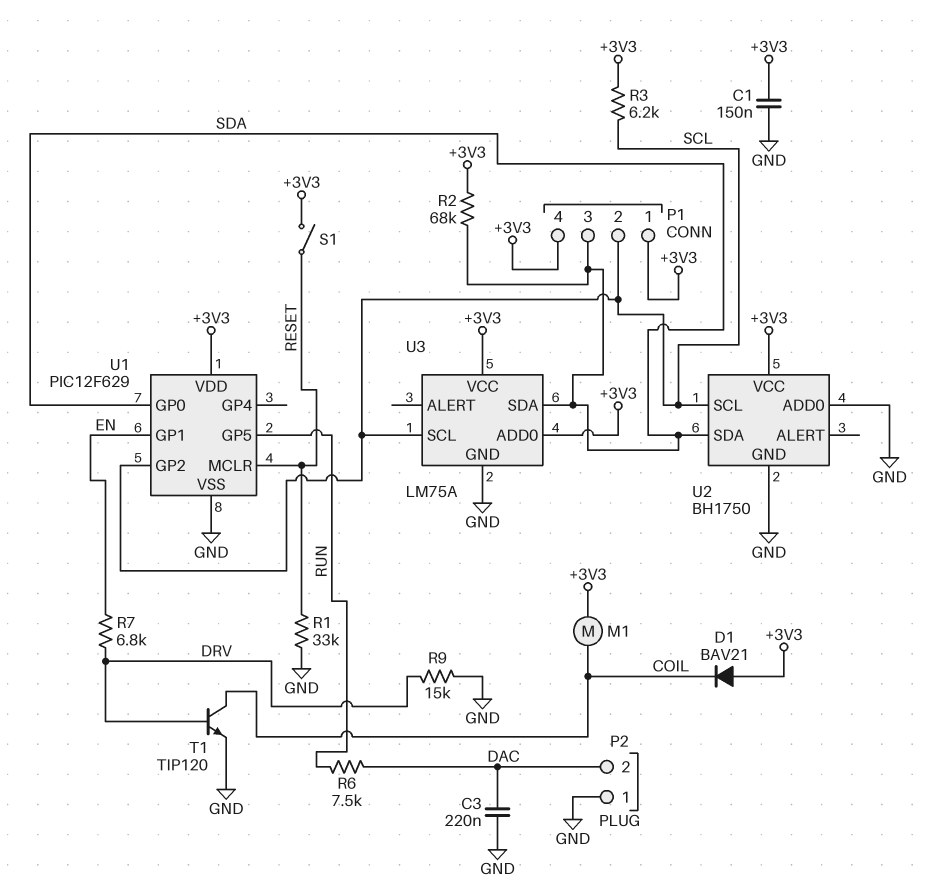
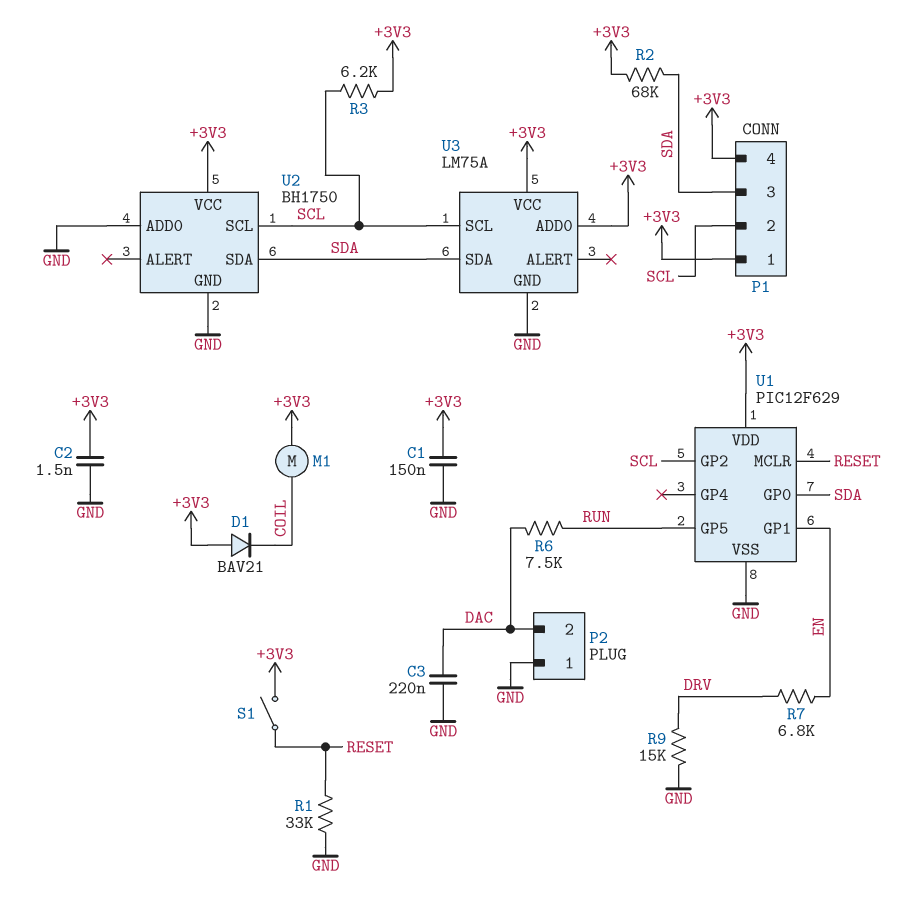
C2: none -> 1.5nF (+3V3, GND)
T1: NPN TIP120 (B DRV, C COIL, E GND) -> none

